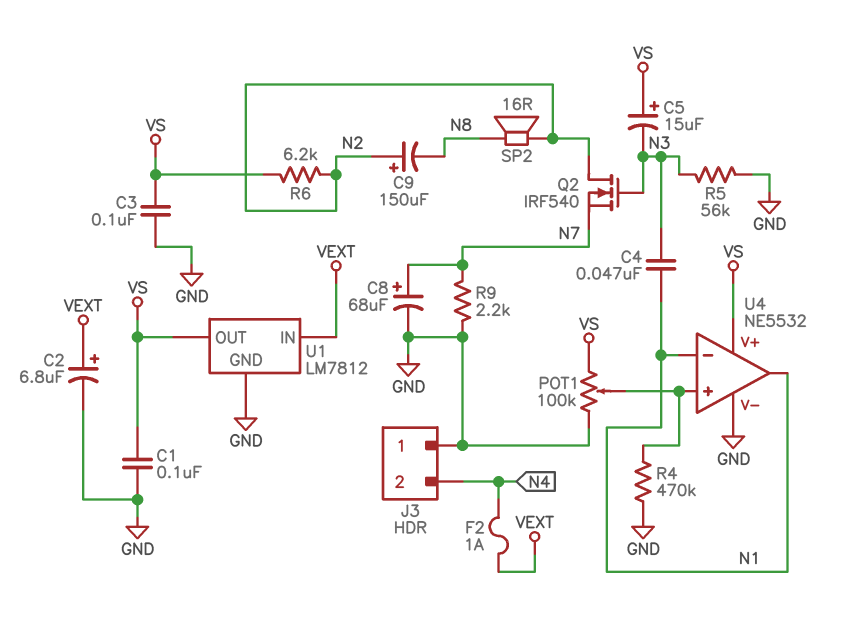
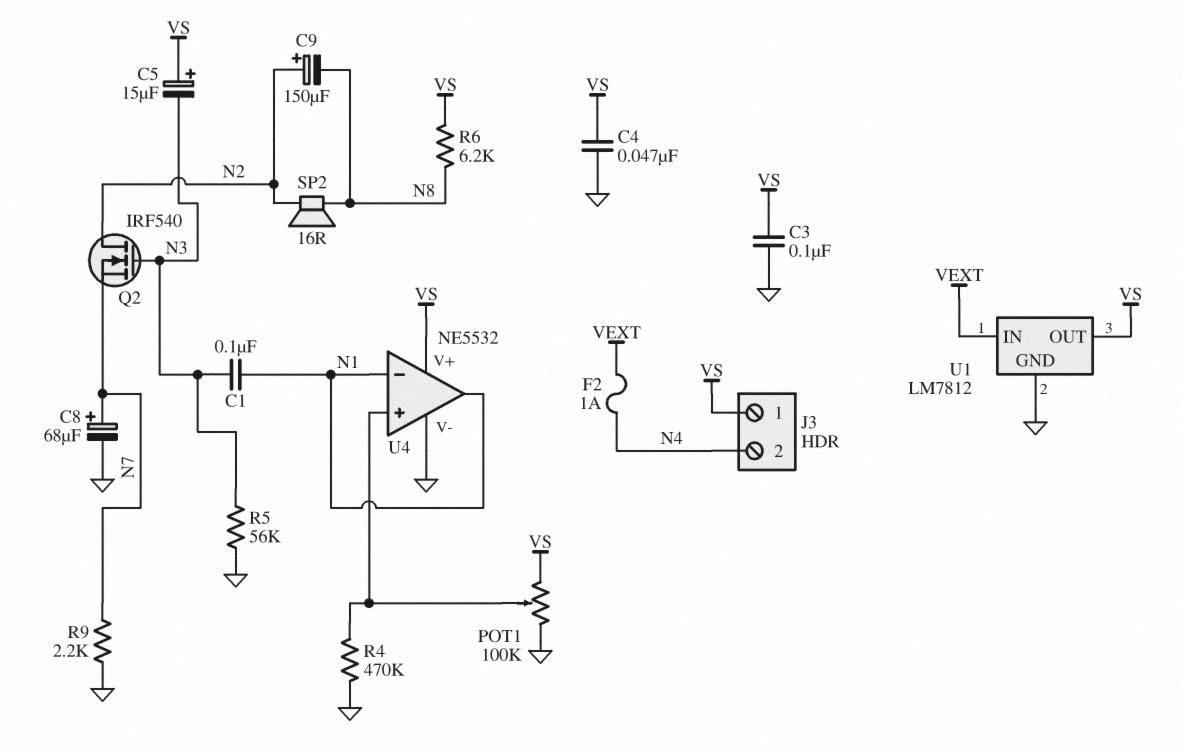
C1: 100nF (GND, VS) -> 100nF (N1, N3)
C2: 6.8uF (plus VEXT, minus GND) -> none
C4: 47nF (N1, N3) -> 47nF (GND, VS)
J3 pin 1: GND -> VS
R6: 6.2k (N2, VS) -> 6.2k (N8, VS)

